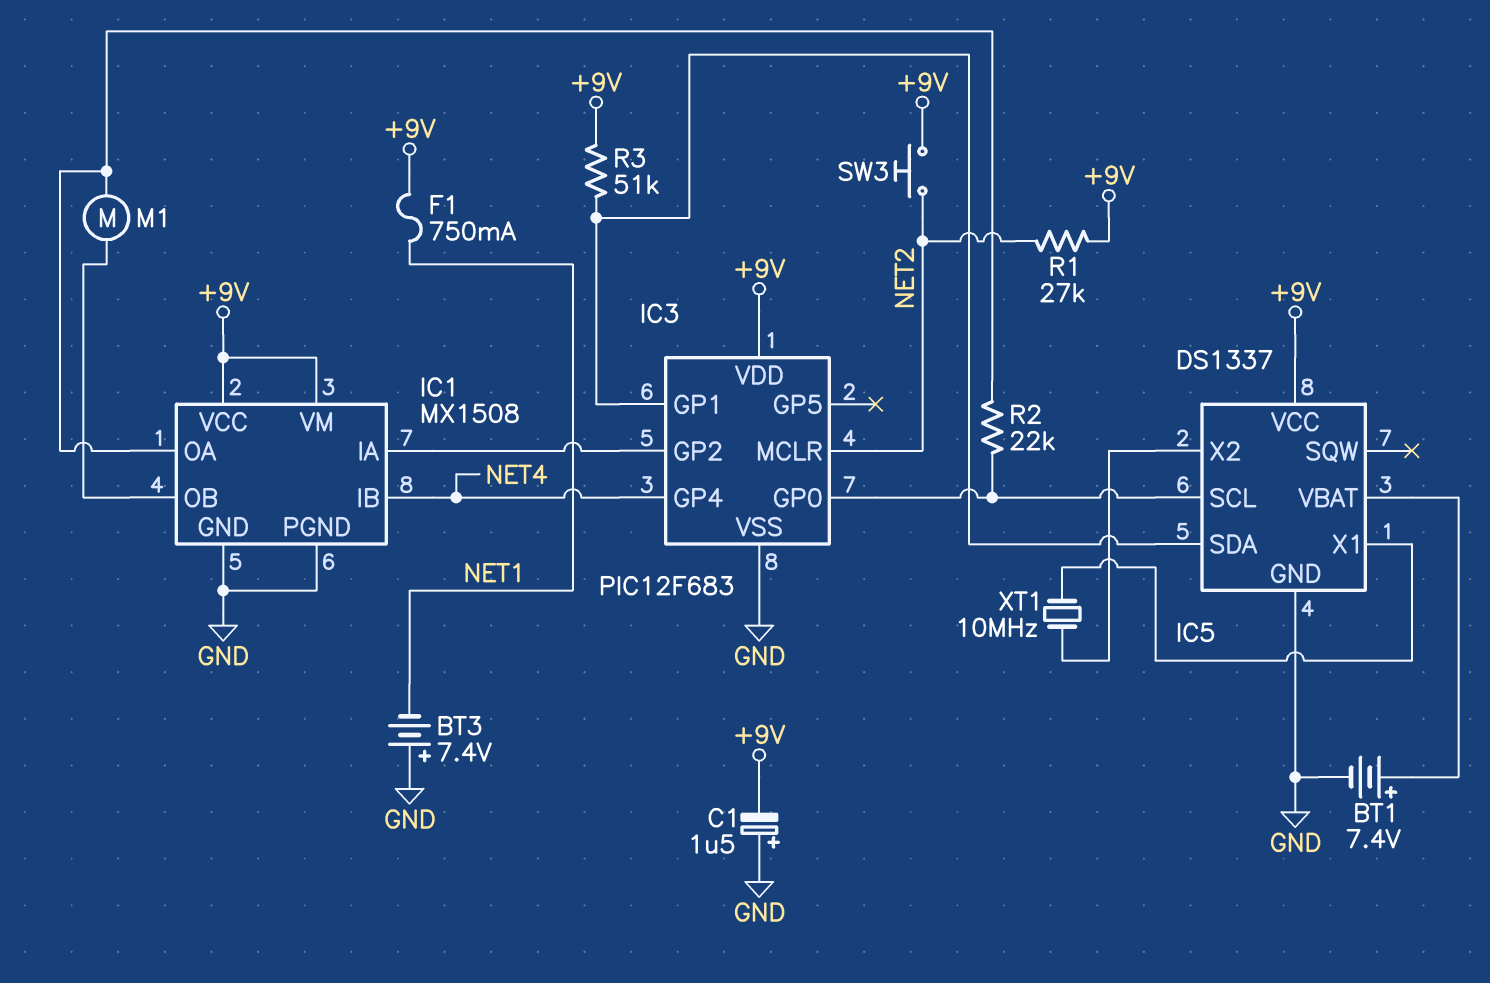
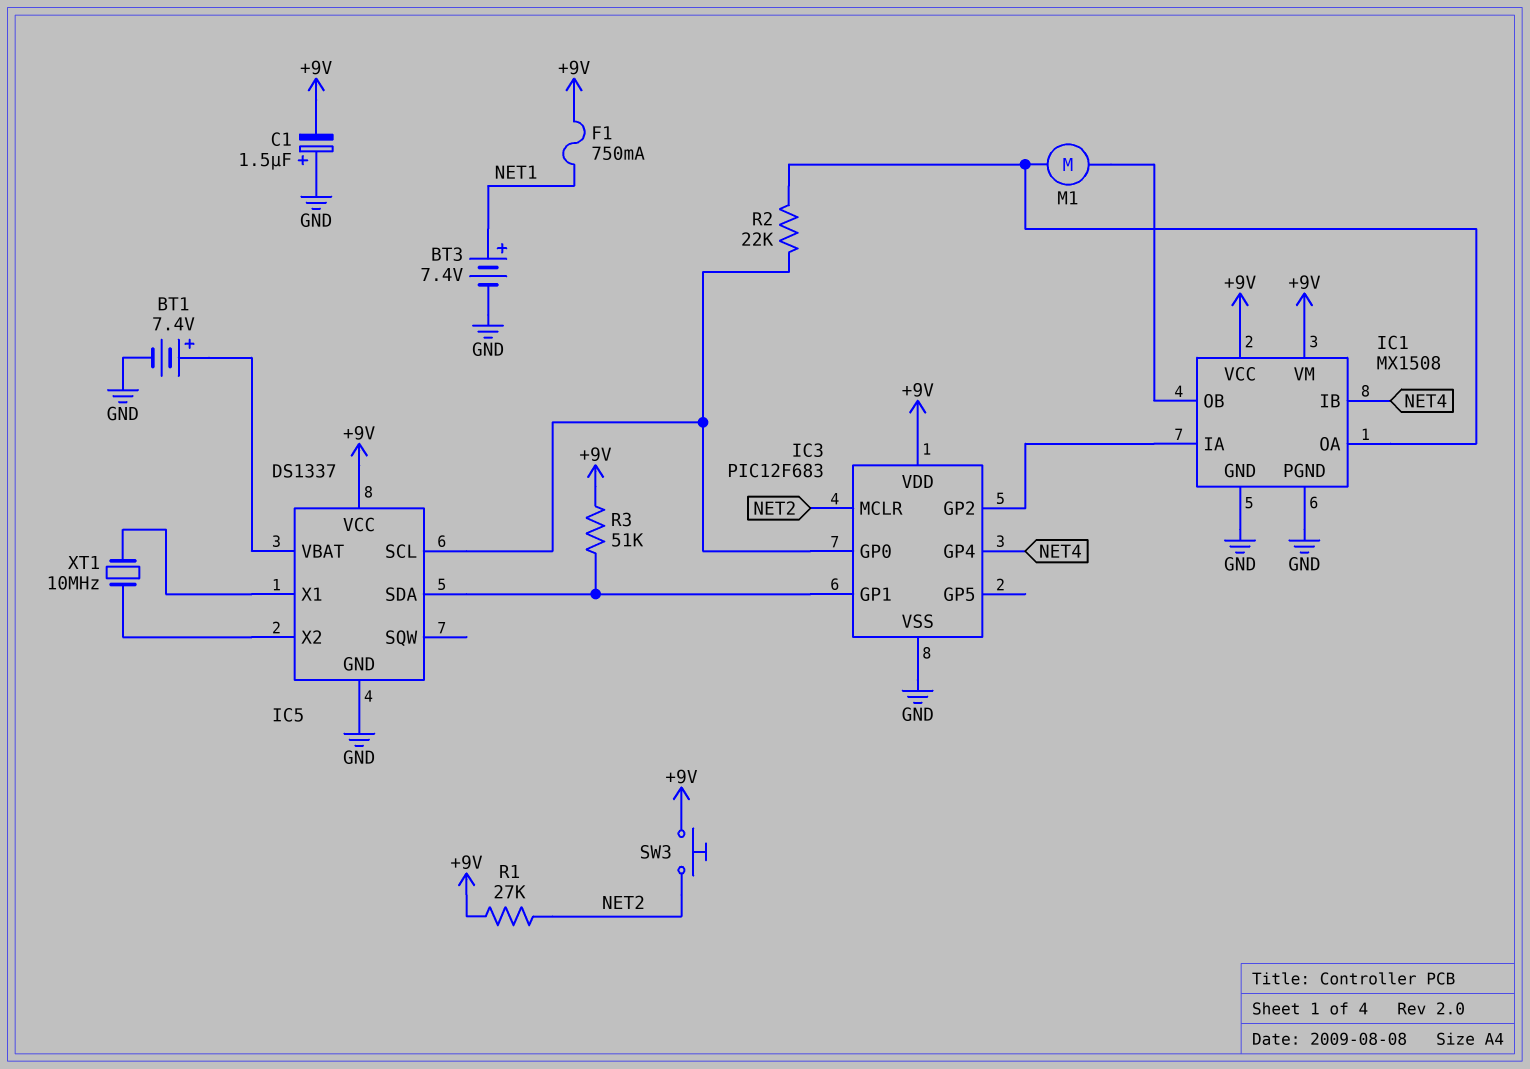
BT3: 7.4V (plus GND, minus NET1) -> 7.4V (plus NET1, minus GND)

